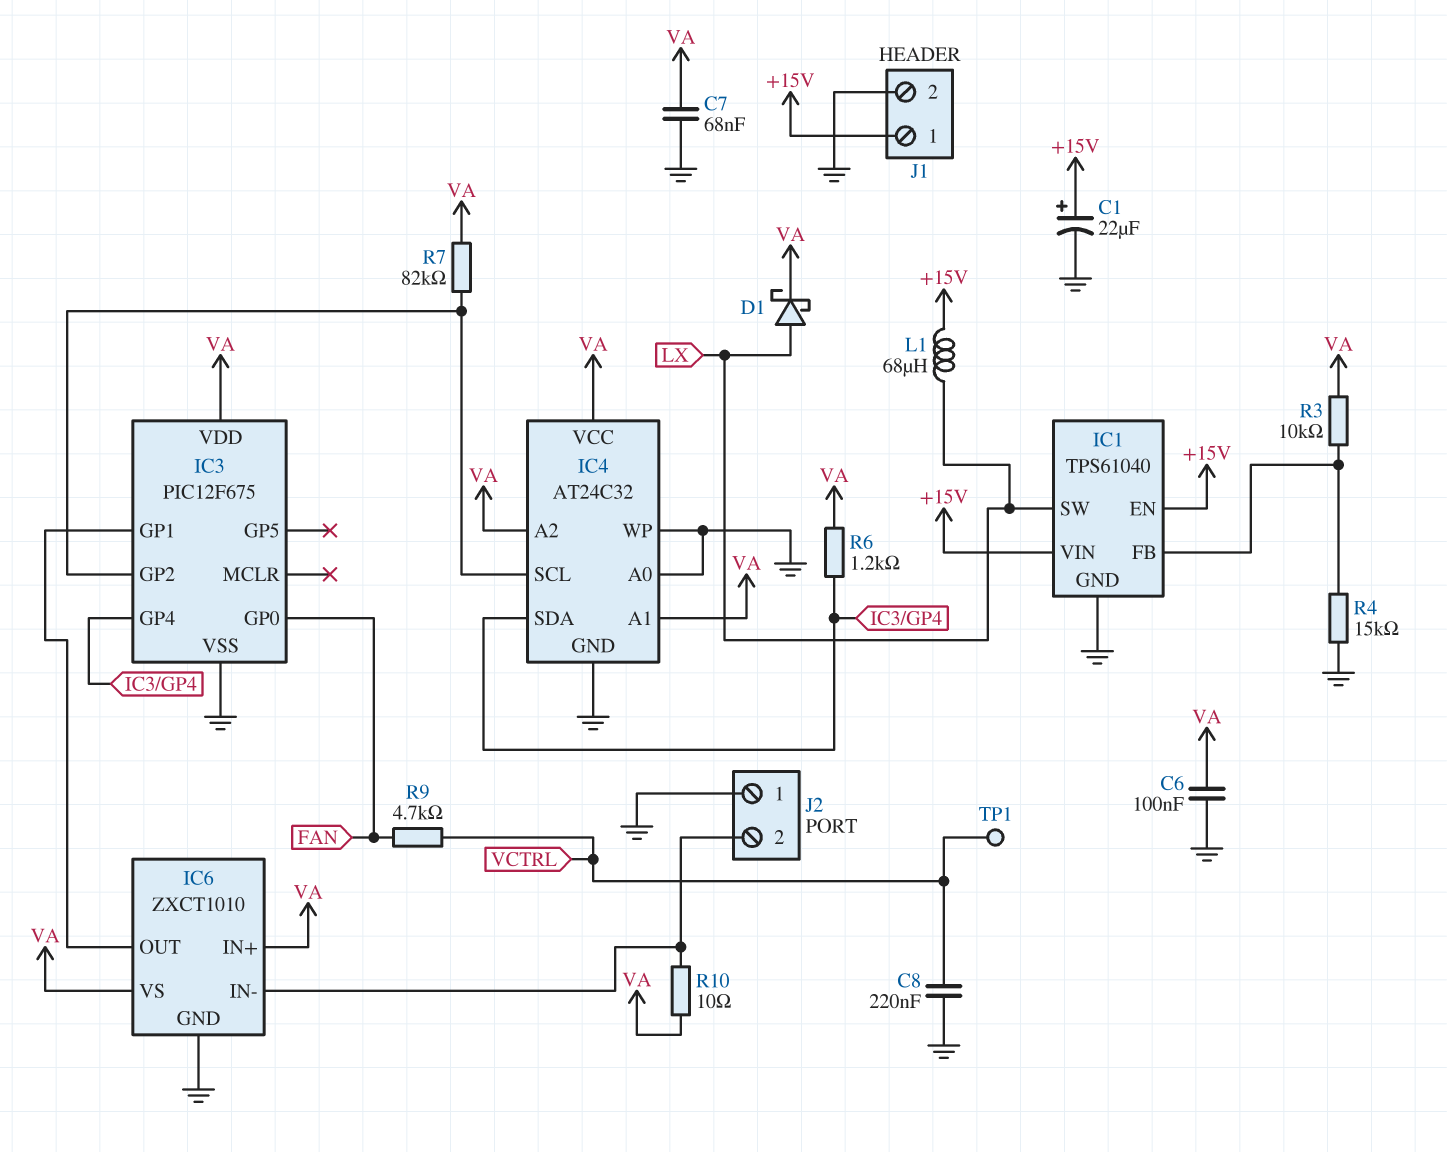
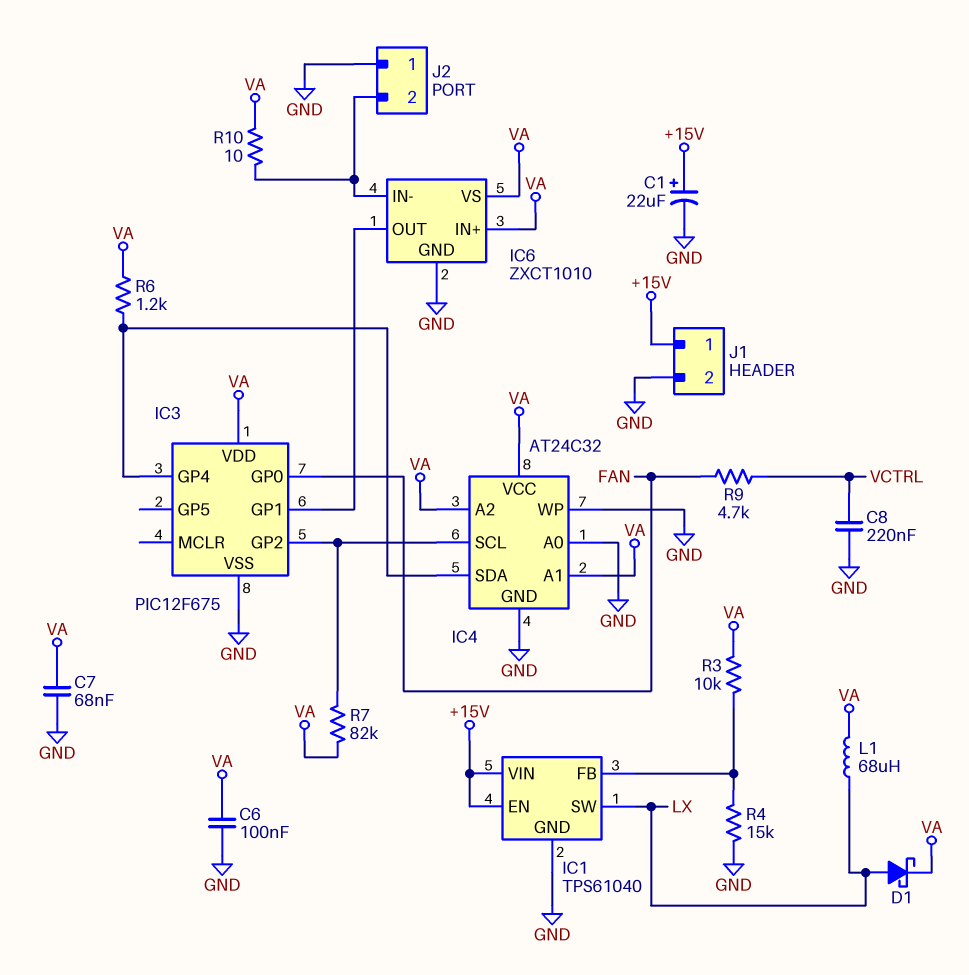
L1: 68uH (+15V, LX) -> 68uH (LX, VA)
TP1: test point (VCTRL) -> none

